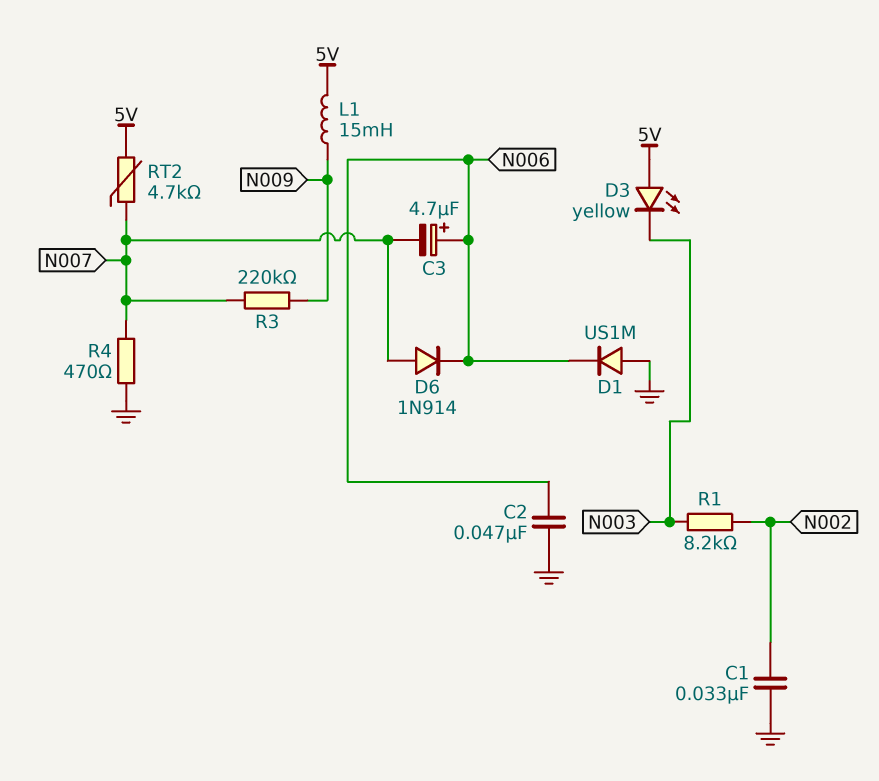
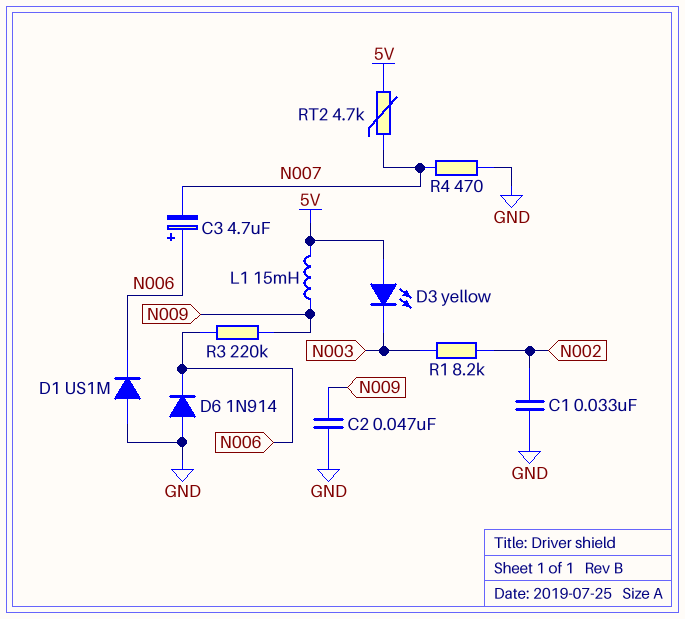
C2: 47nF (GND, N006) -> 47nF (GND, N009)
D6: diode 1N914 (A N007, K N006) -> diode 1N914 (A GND, K N006)
R3: 220k (N007, N009) -> 220k (N006, N009)

